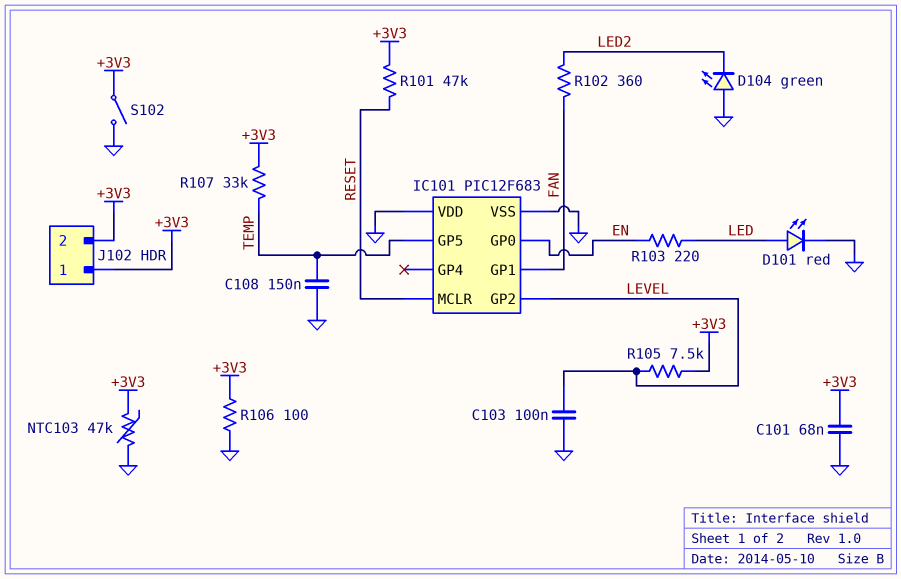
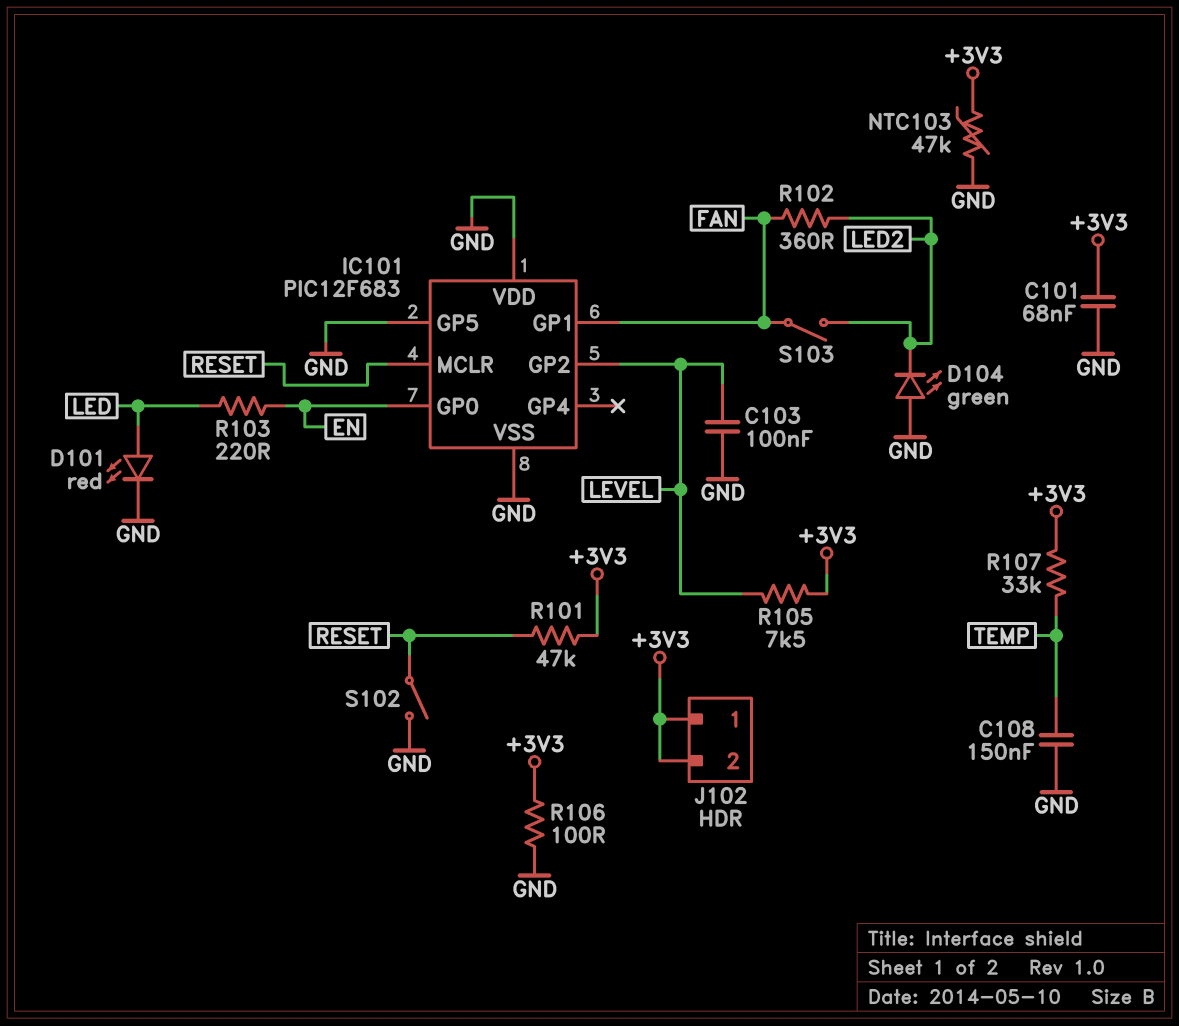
IC101 pin GP5: TEMP -> GND
S102: switch (+3V3, GND) -> switch (GND, RESET)
S103: none -> switch (FAN, LED2)

